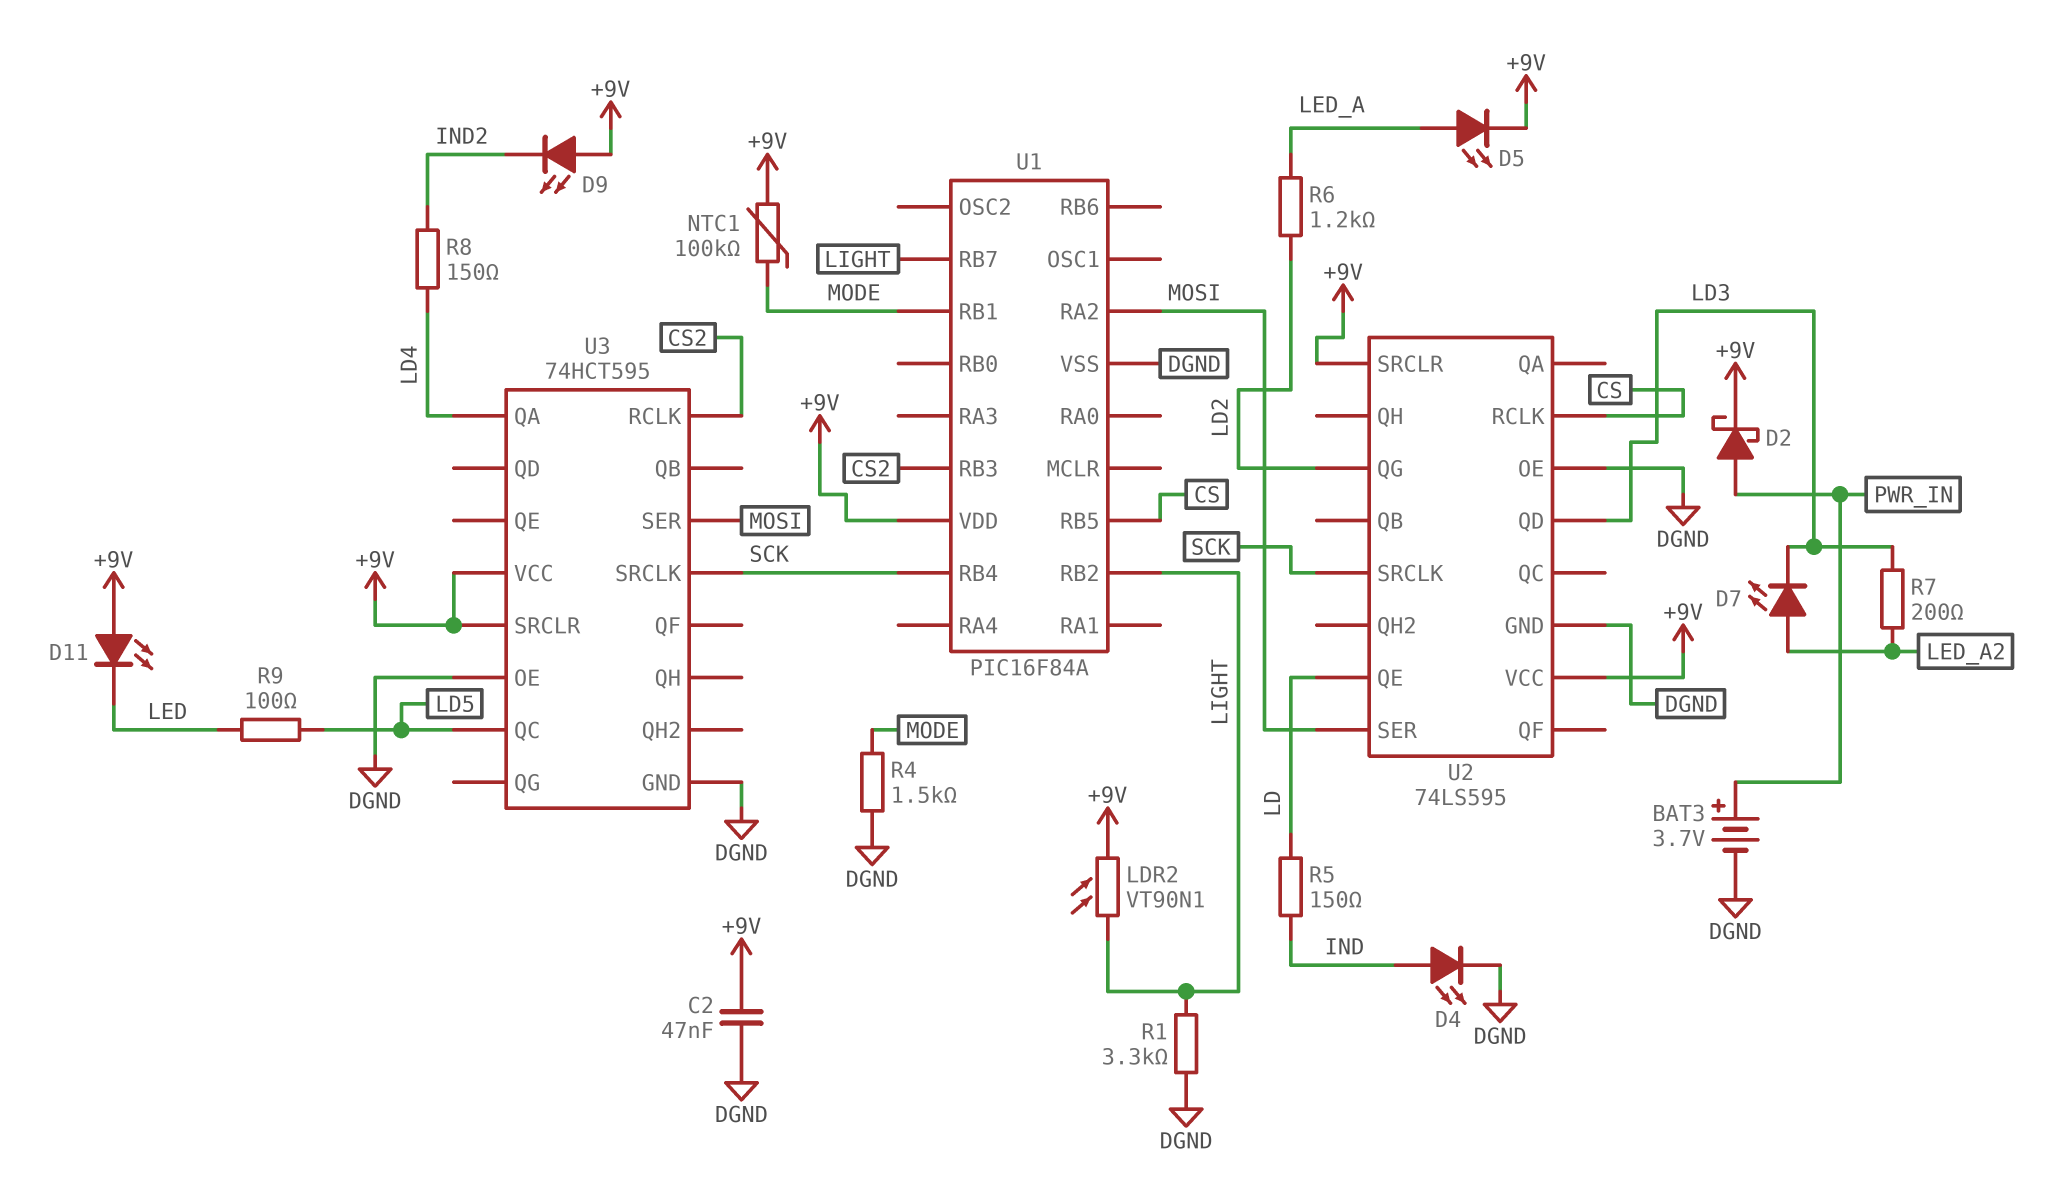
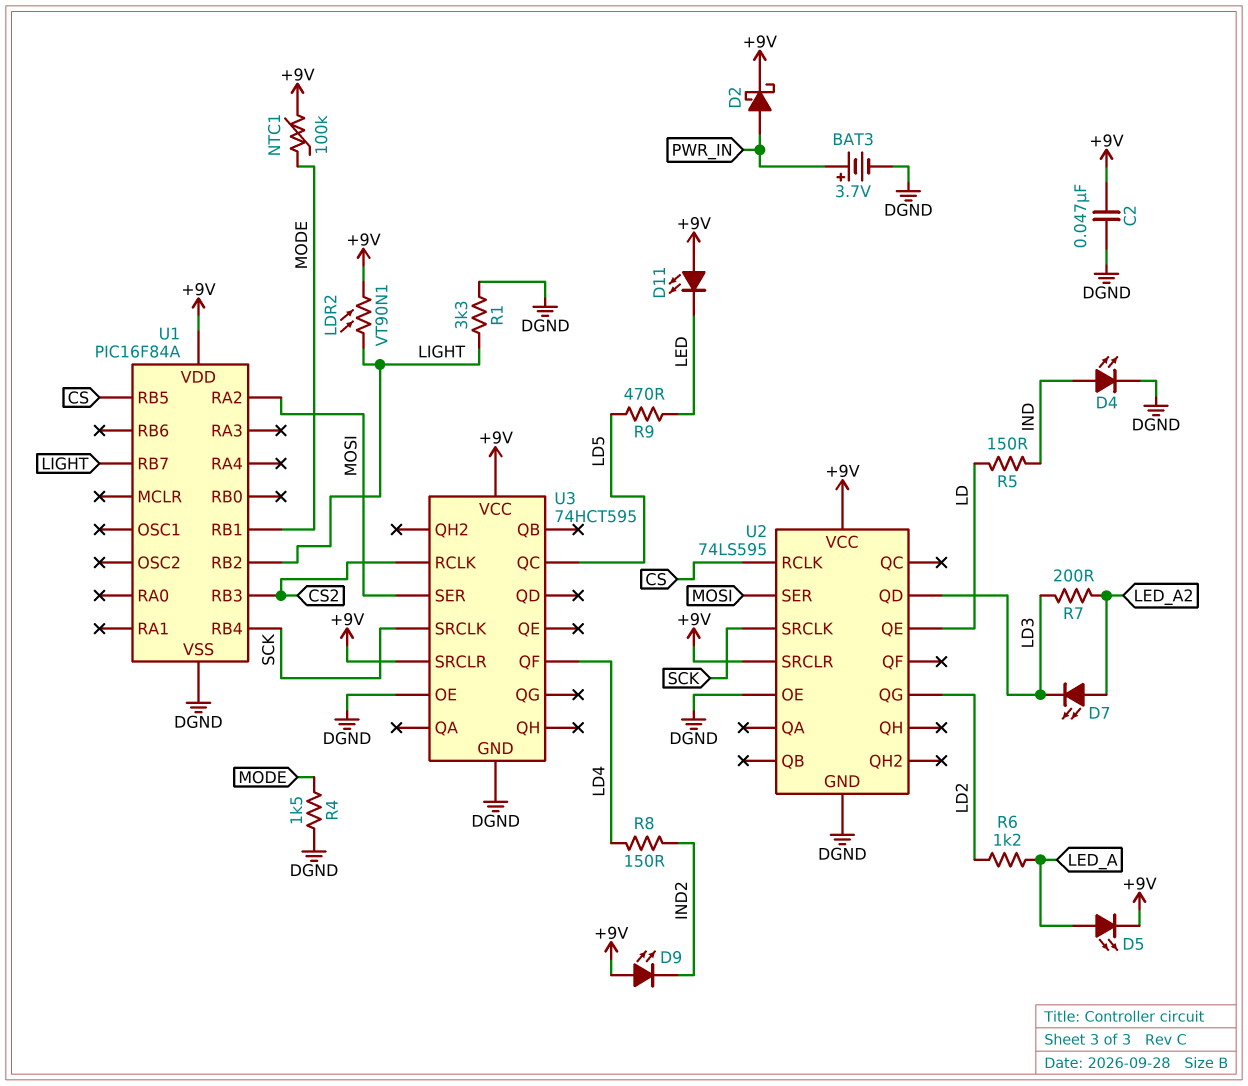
R9: 100 (LD5, LED) -> 470 (LD5, LED)
U3 pin QA: LD4 -> none
U3 pin QF: none -> LD4

